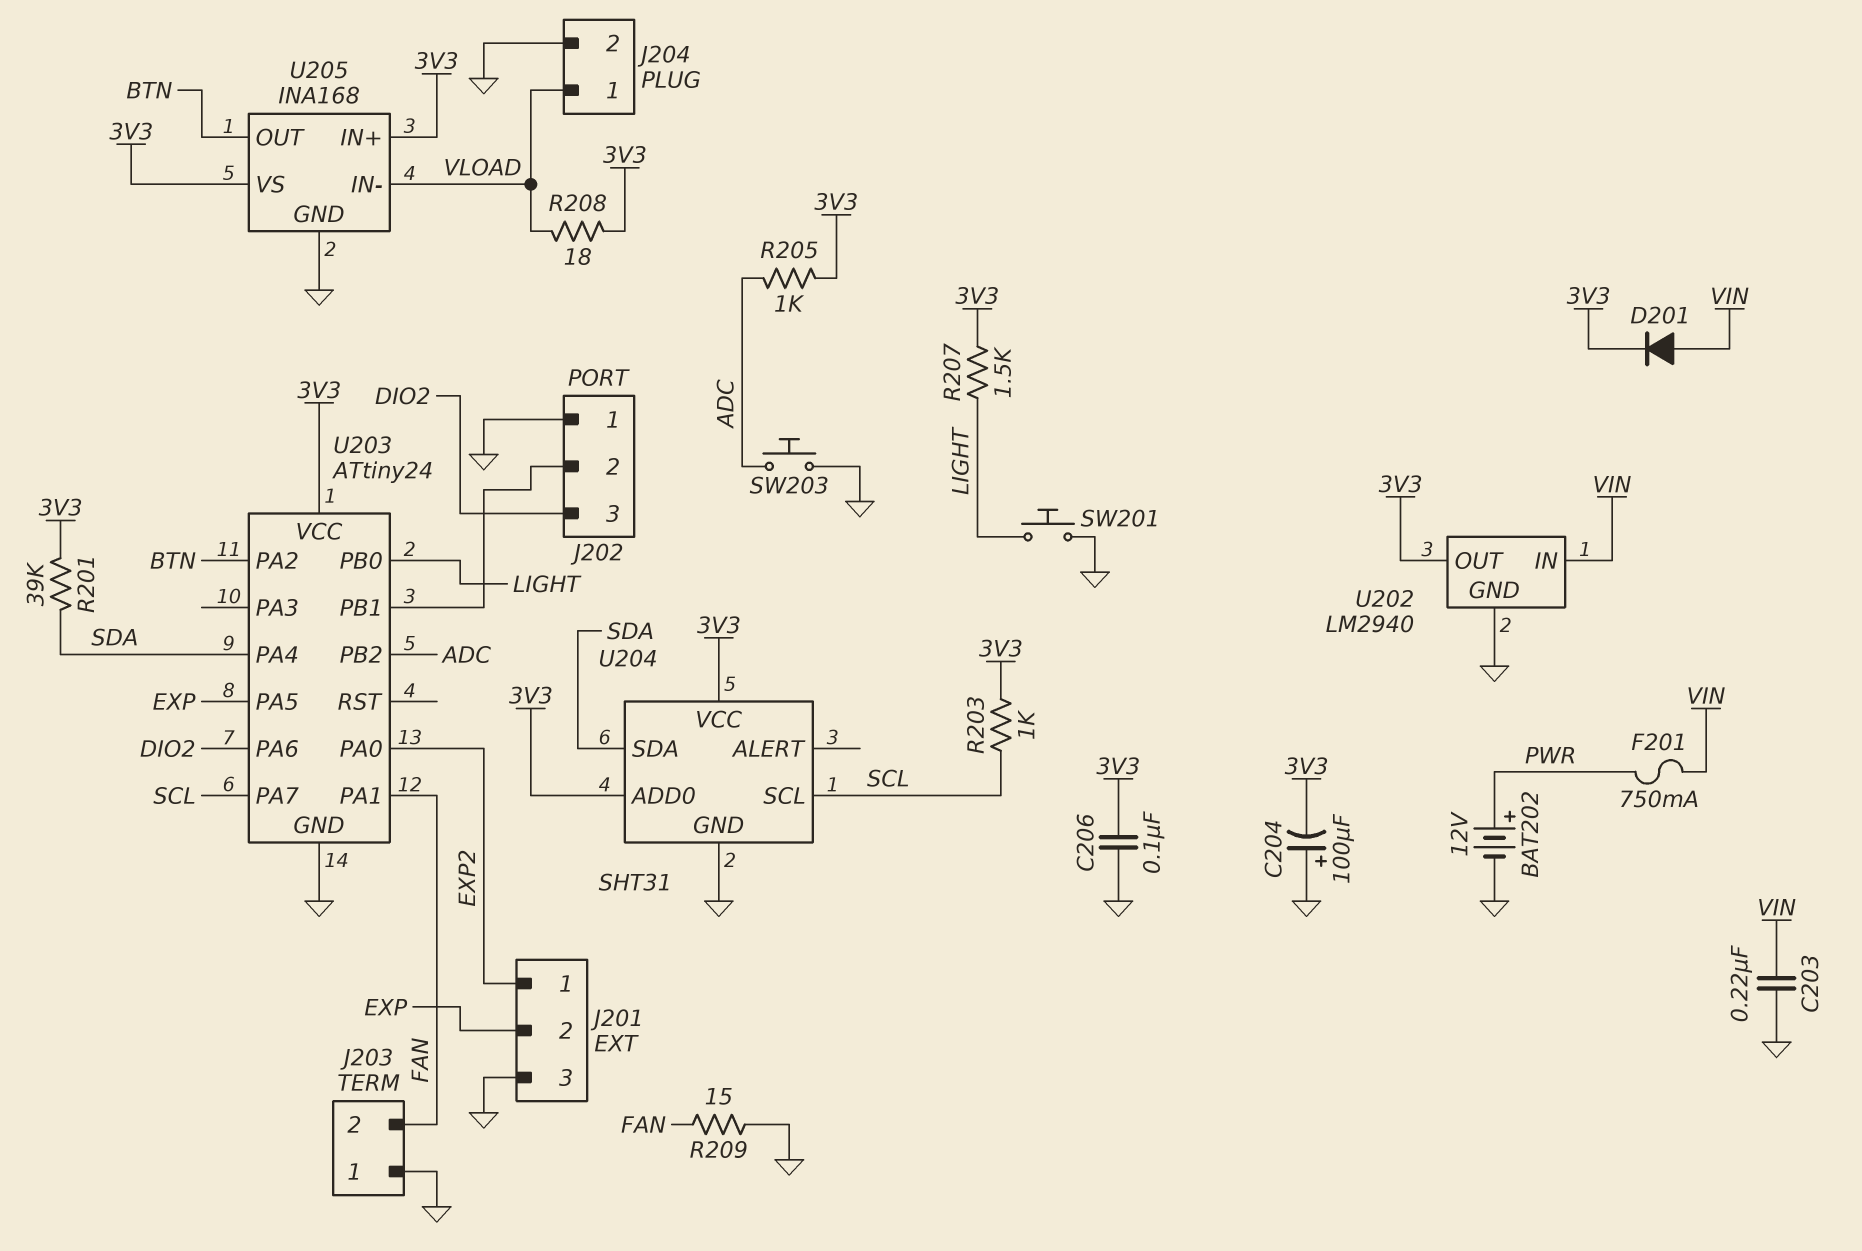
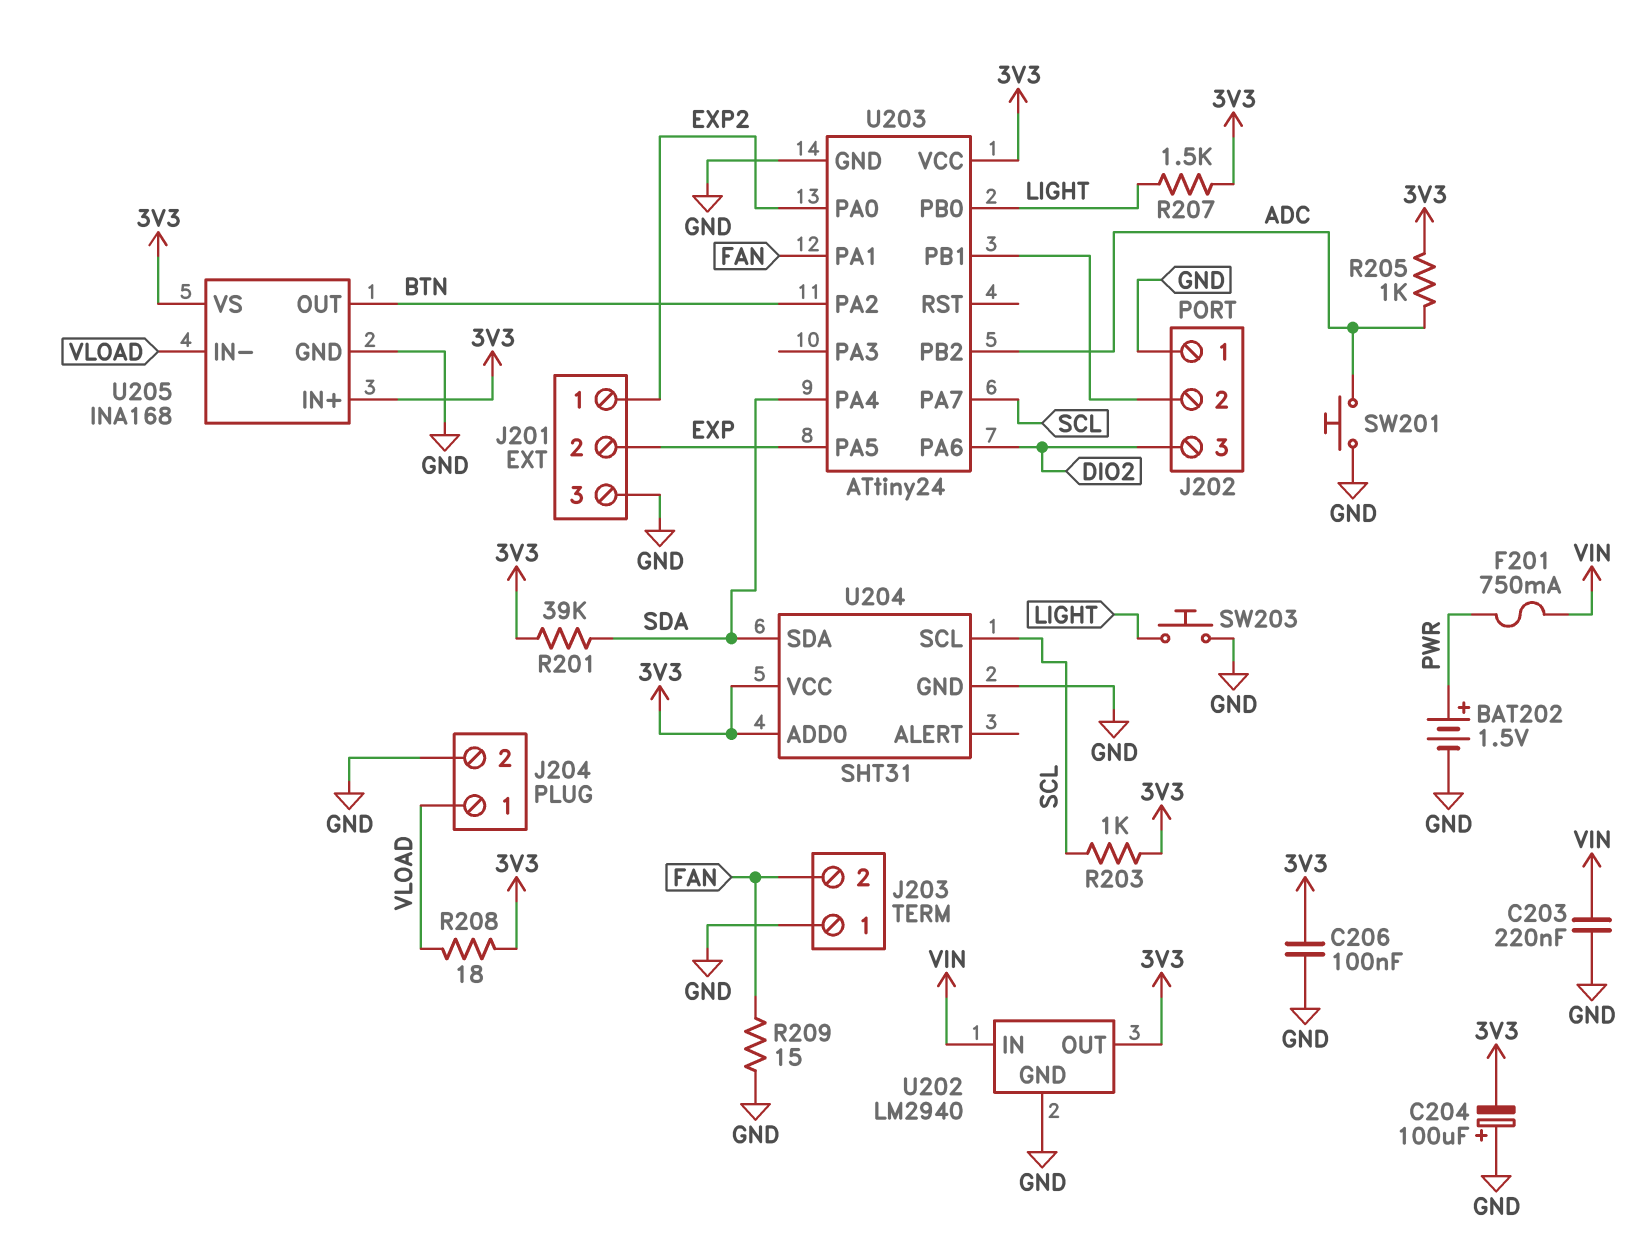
BAT202: 12V (plus PWR, minus GND) -> 1.5V (plus PWR, minus GND)
D201: diode (A VIN, K 3V3) -> none
SW201: button (GND, LIGHT) -> button (ADC, GND)
SW203: button (ADC, GND) -> button (GND, LIGHT)

